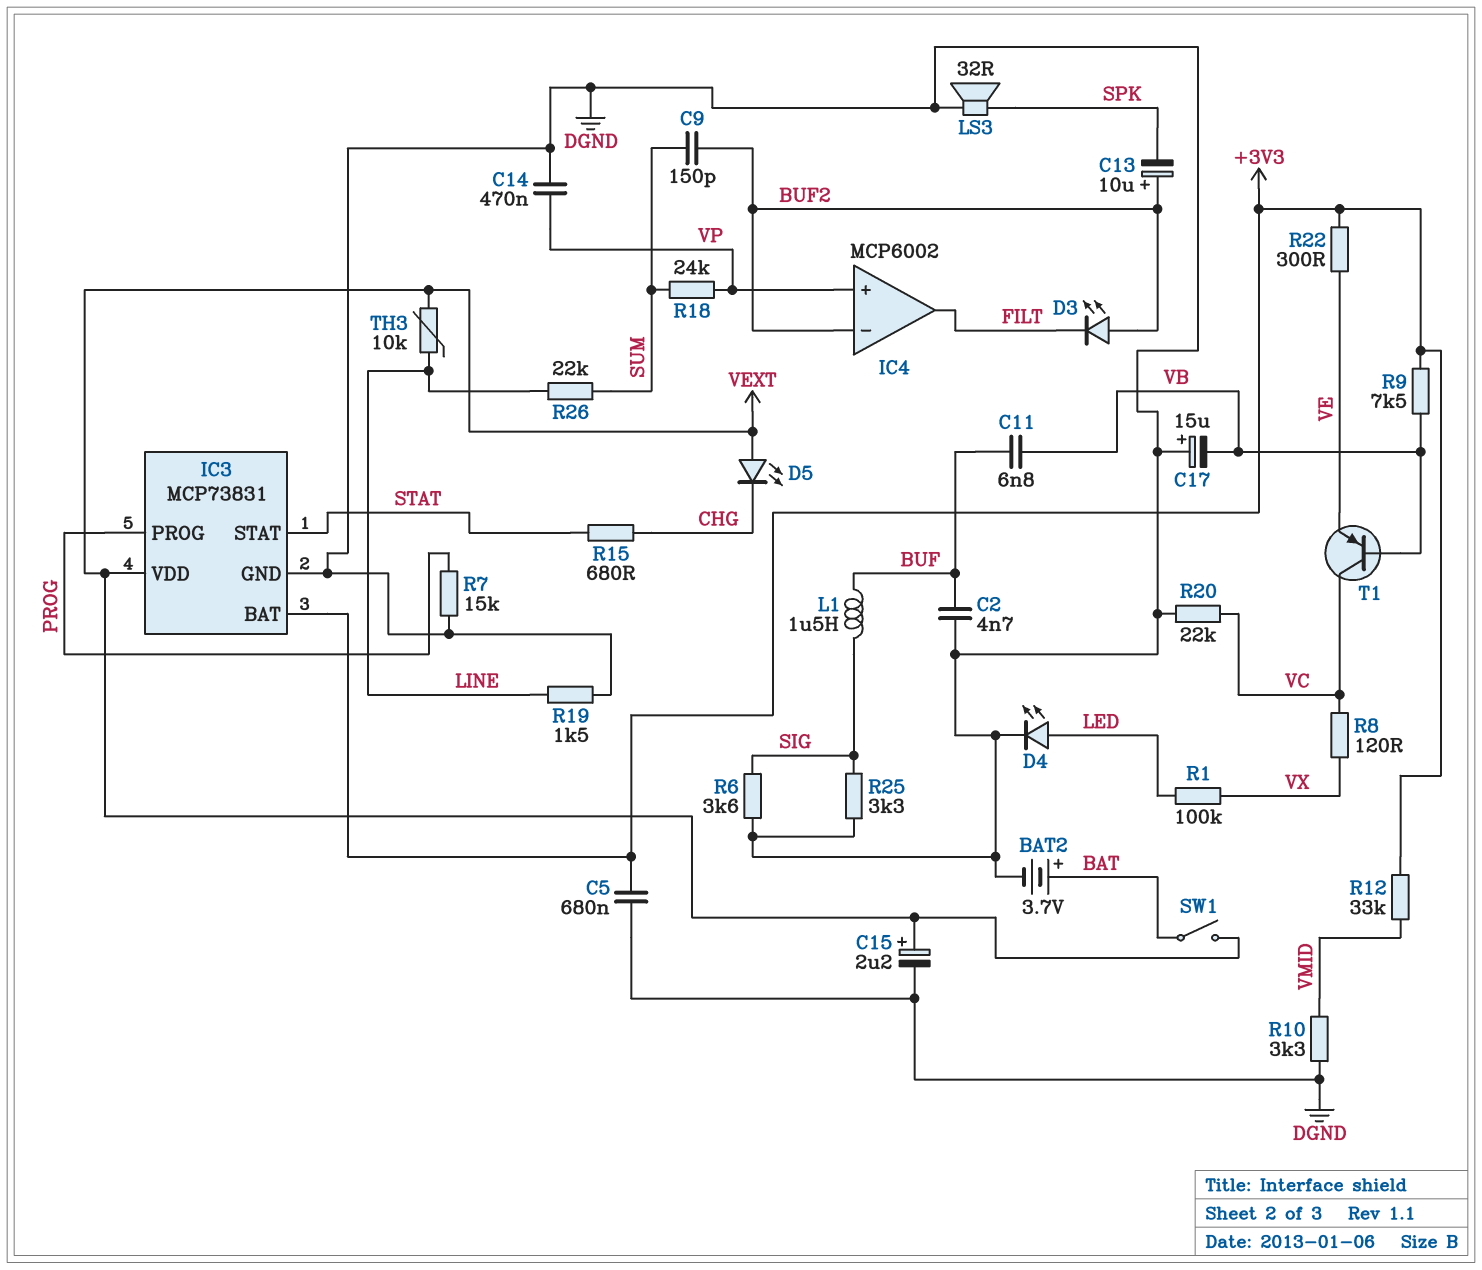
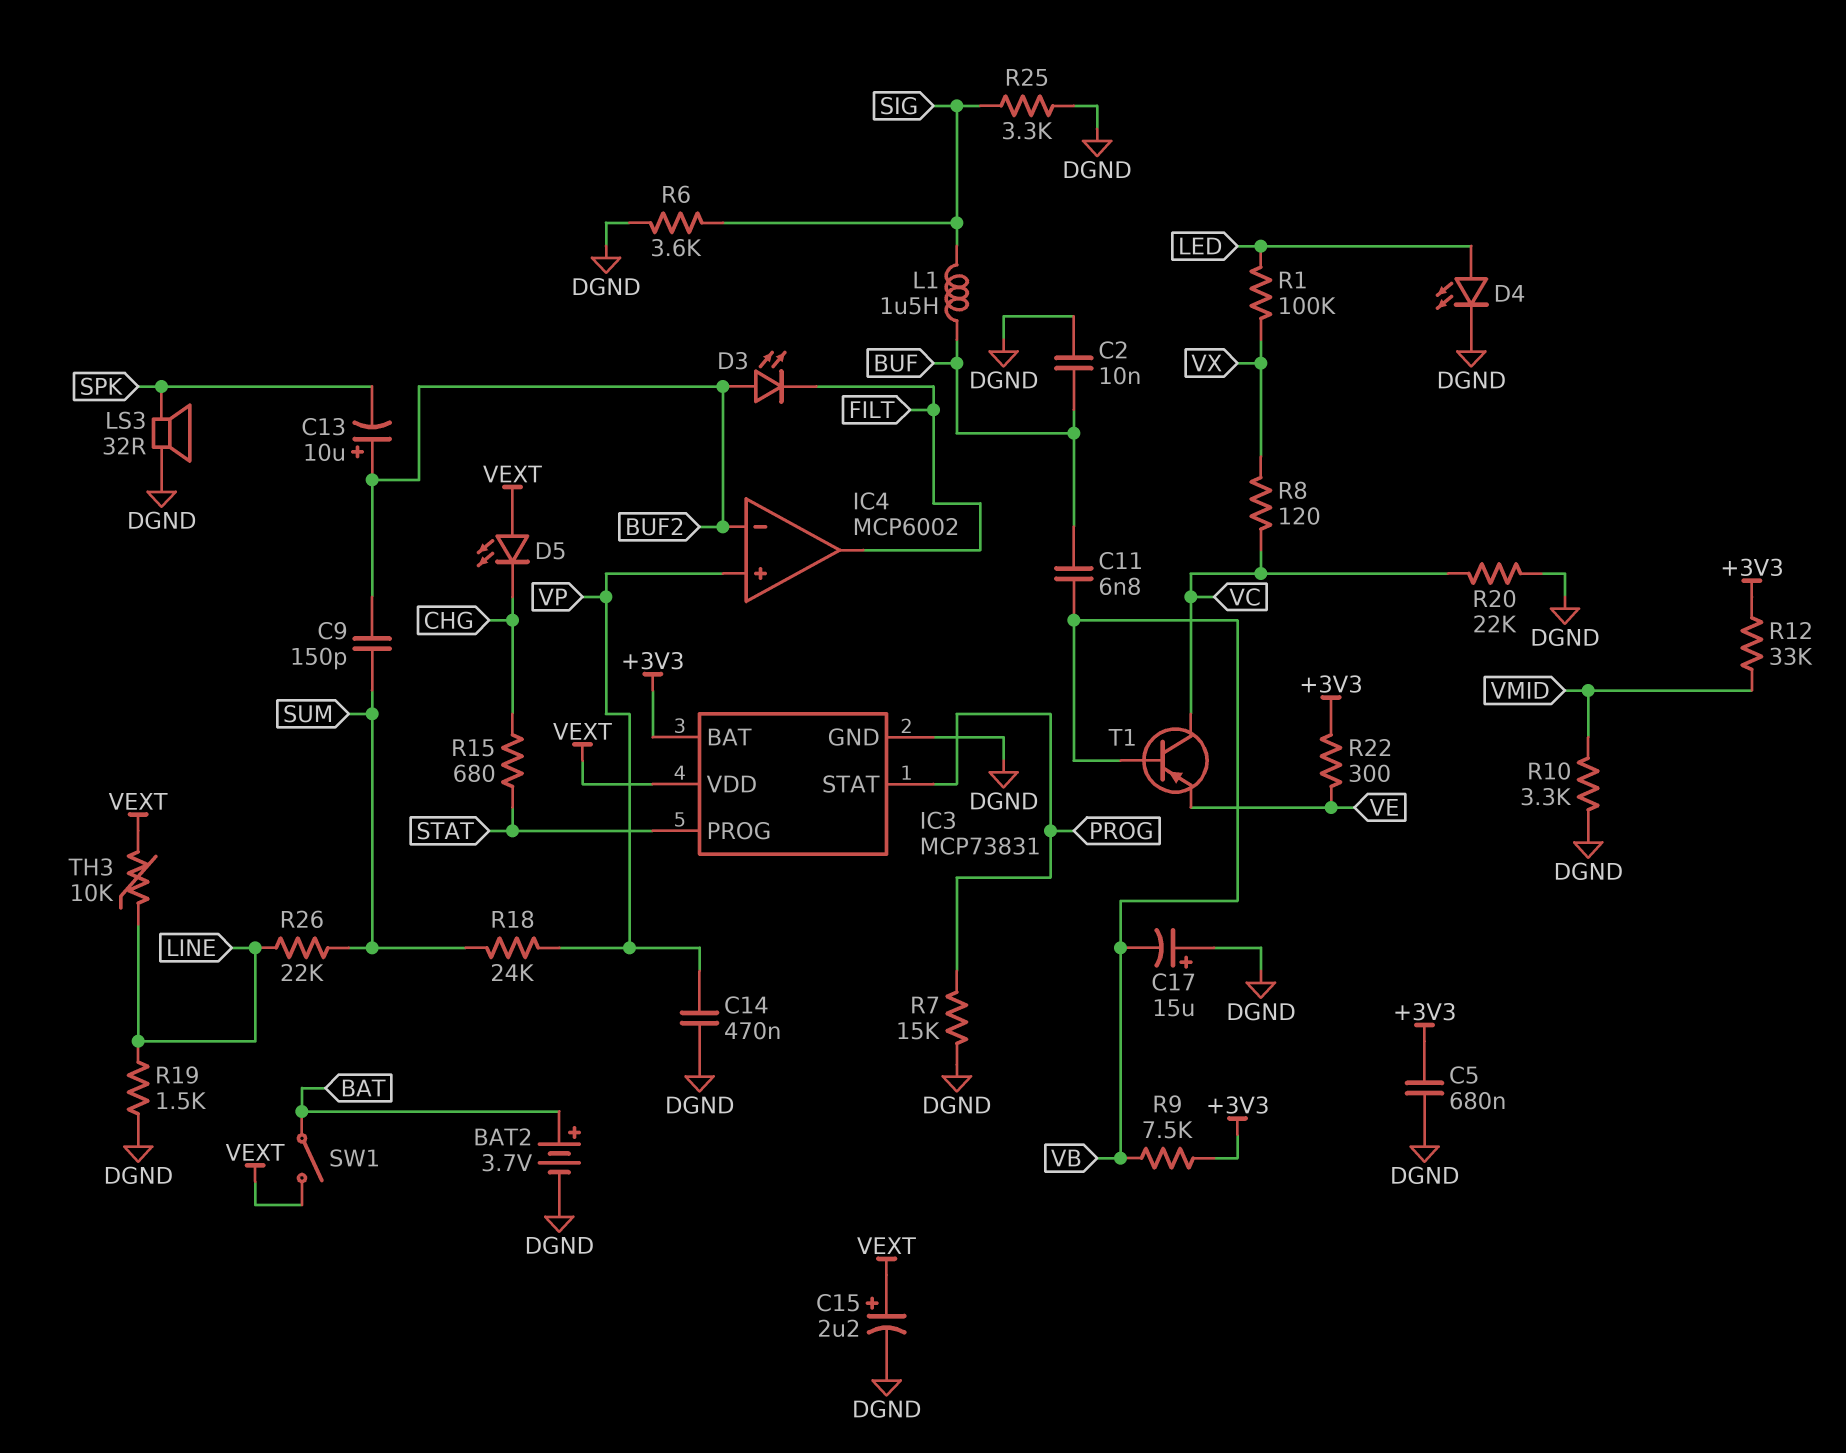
C2: 4.7nF (BUF, DGND) -> 10nF (BUF, DGND)
IC3 pin PROG: PROG -> STAT
IC3 pin STAT: STAT -> PROG

